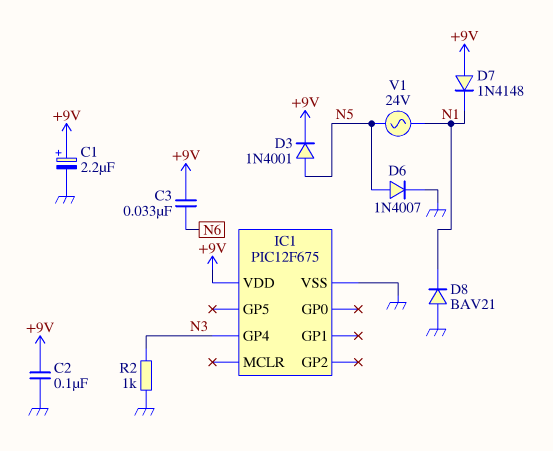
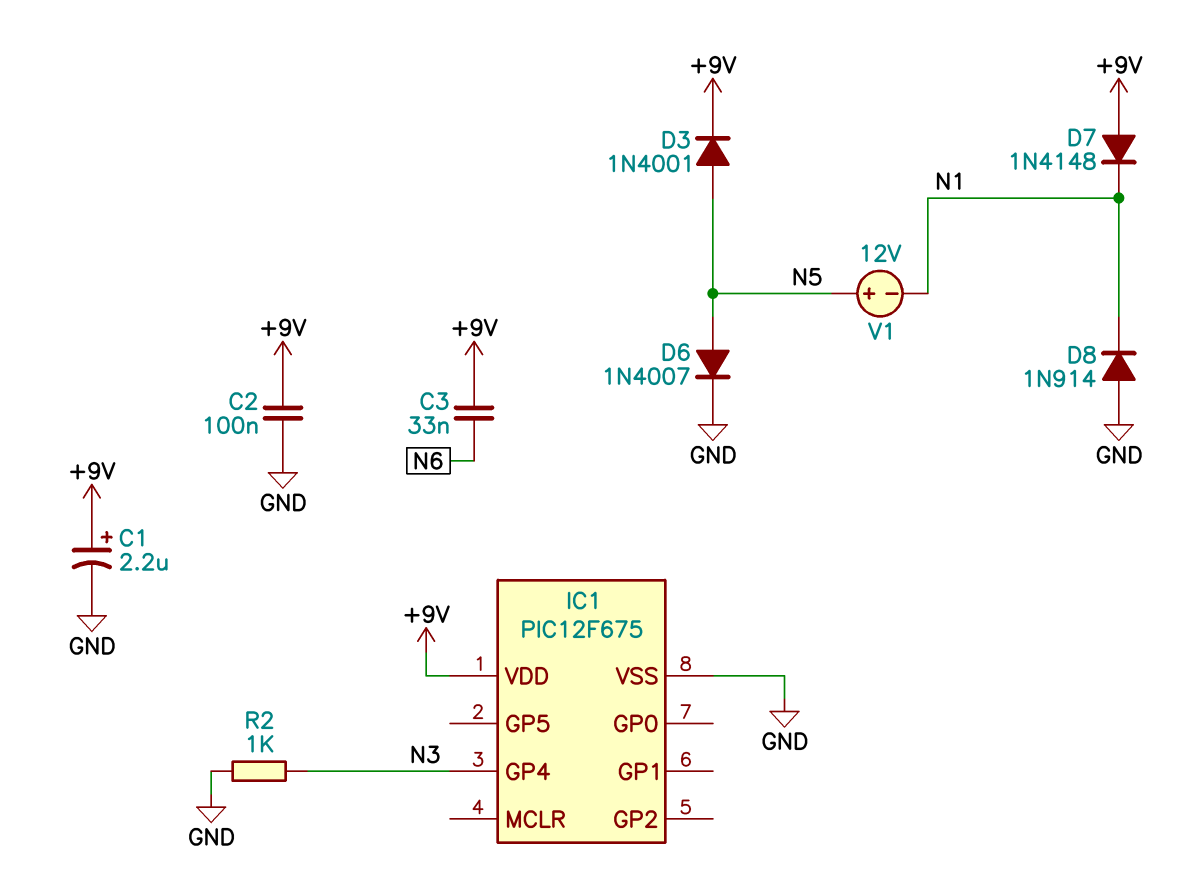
D8: diode BAV21 (A GND, K N1) -> diode 1N914 (A GND, K N1)
V1: AC 24V (N1, N5) -> 12V (plus N5, minus N1)

